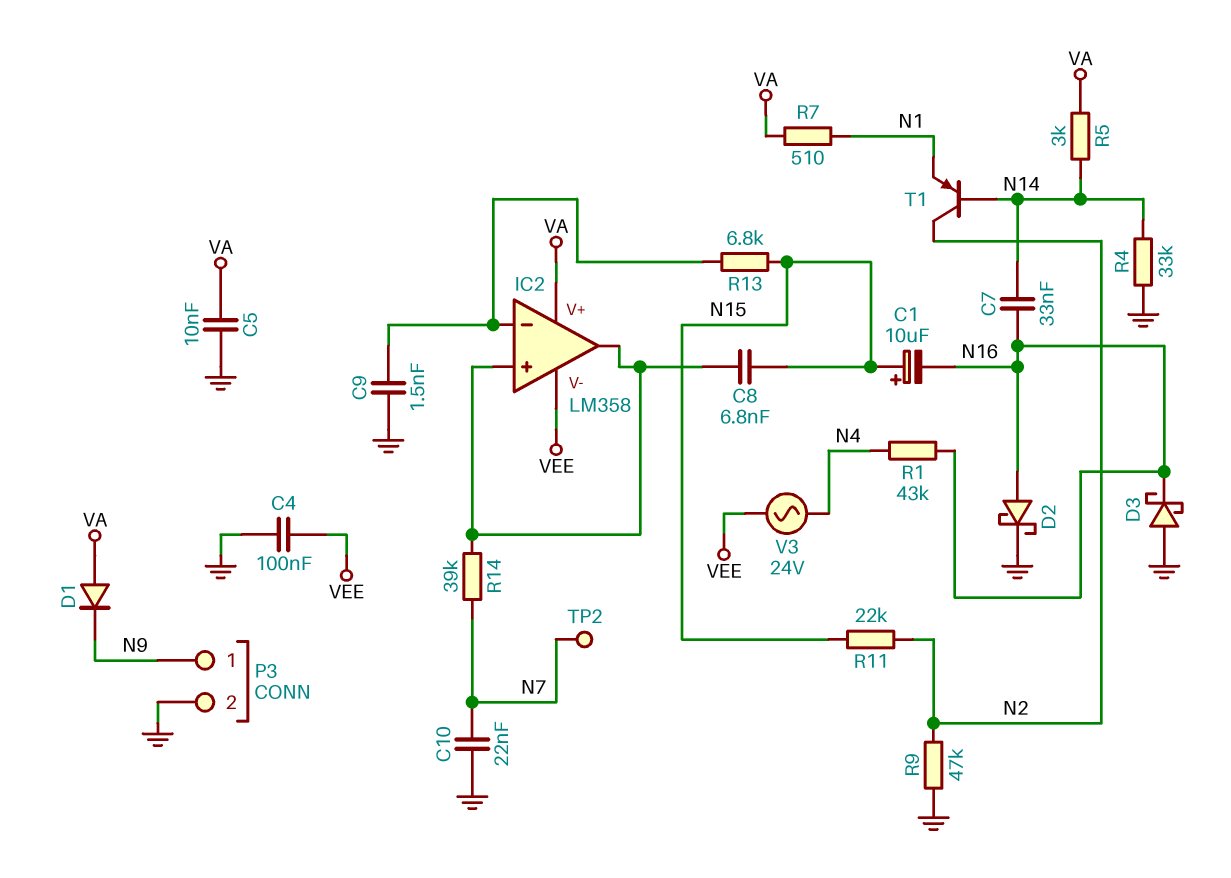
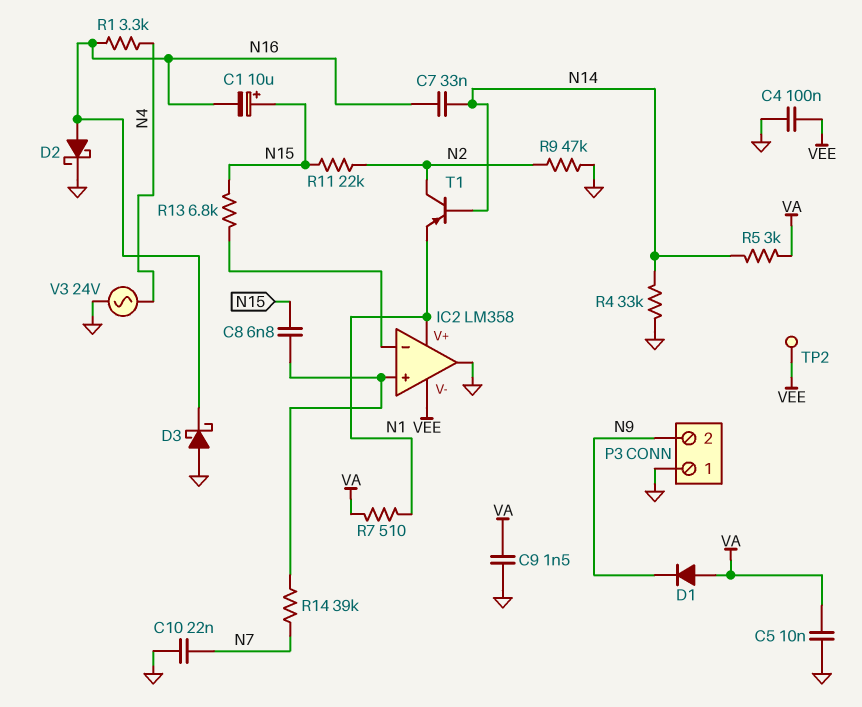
C9: 1.5nF (GND, IC2/in-) -> 1.5nF (GND, VA)
IC2 pin V+: VA -> N1
IC2 pin out: IC2/in+ -> GND
P3 pin 1: N9 -> GND
P3 pin 2: GND -> N9
R1: 43k (N4, N16) -> 3.3k (N4, N16)
TP2: test point (N7) -> test point (VEE)
V3: AC 24V (N4, VEE) -> AC 24V (GND, N4)

